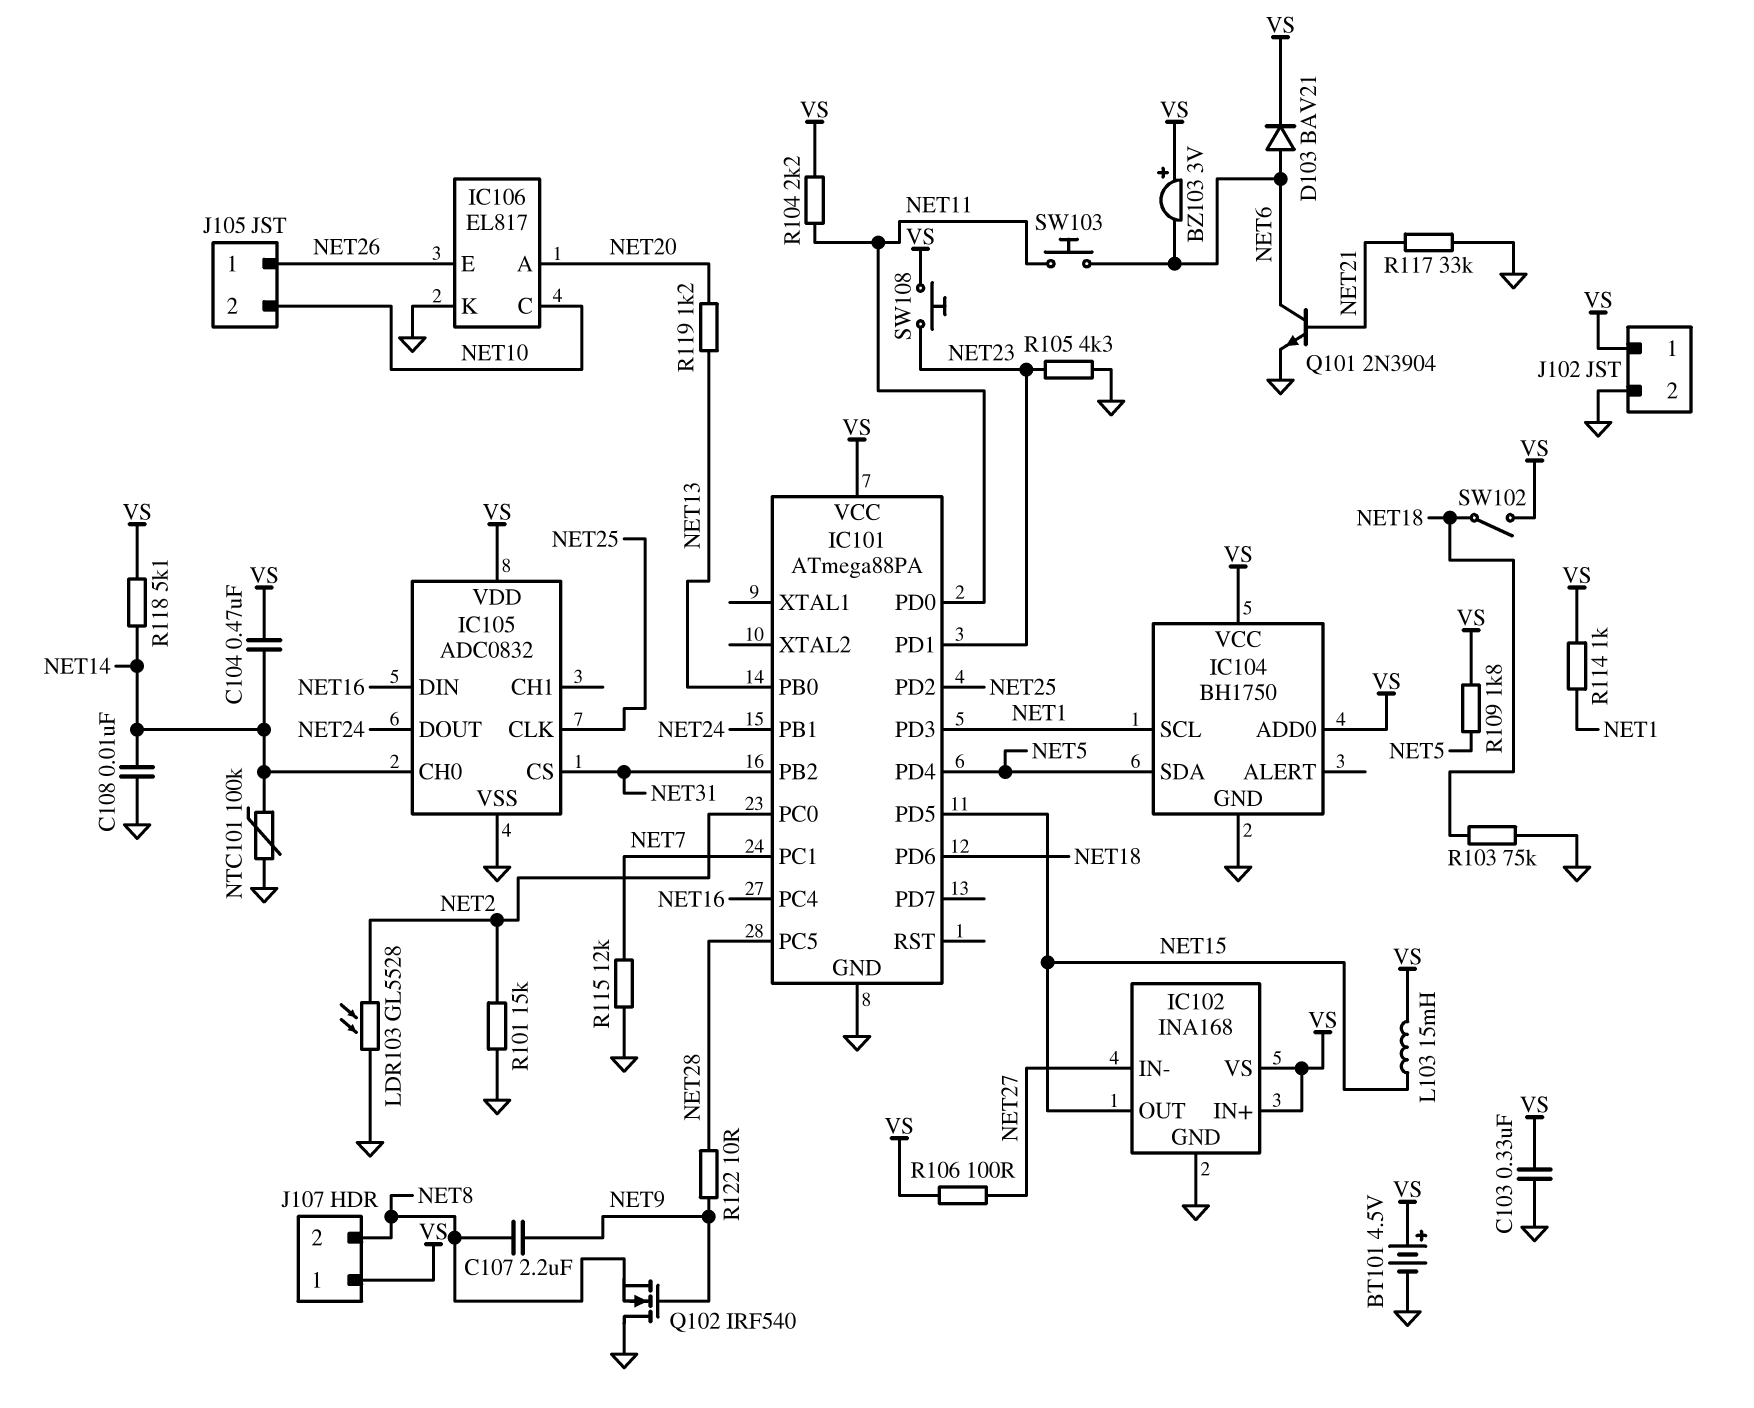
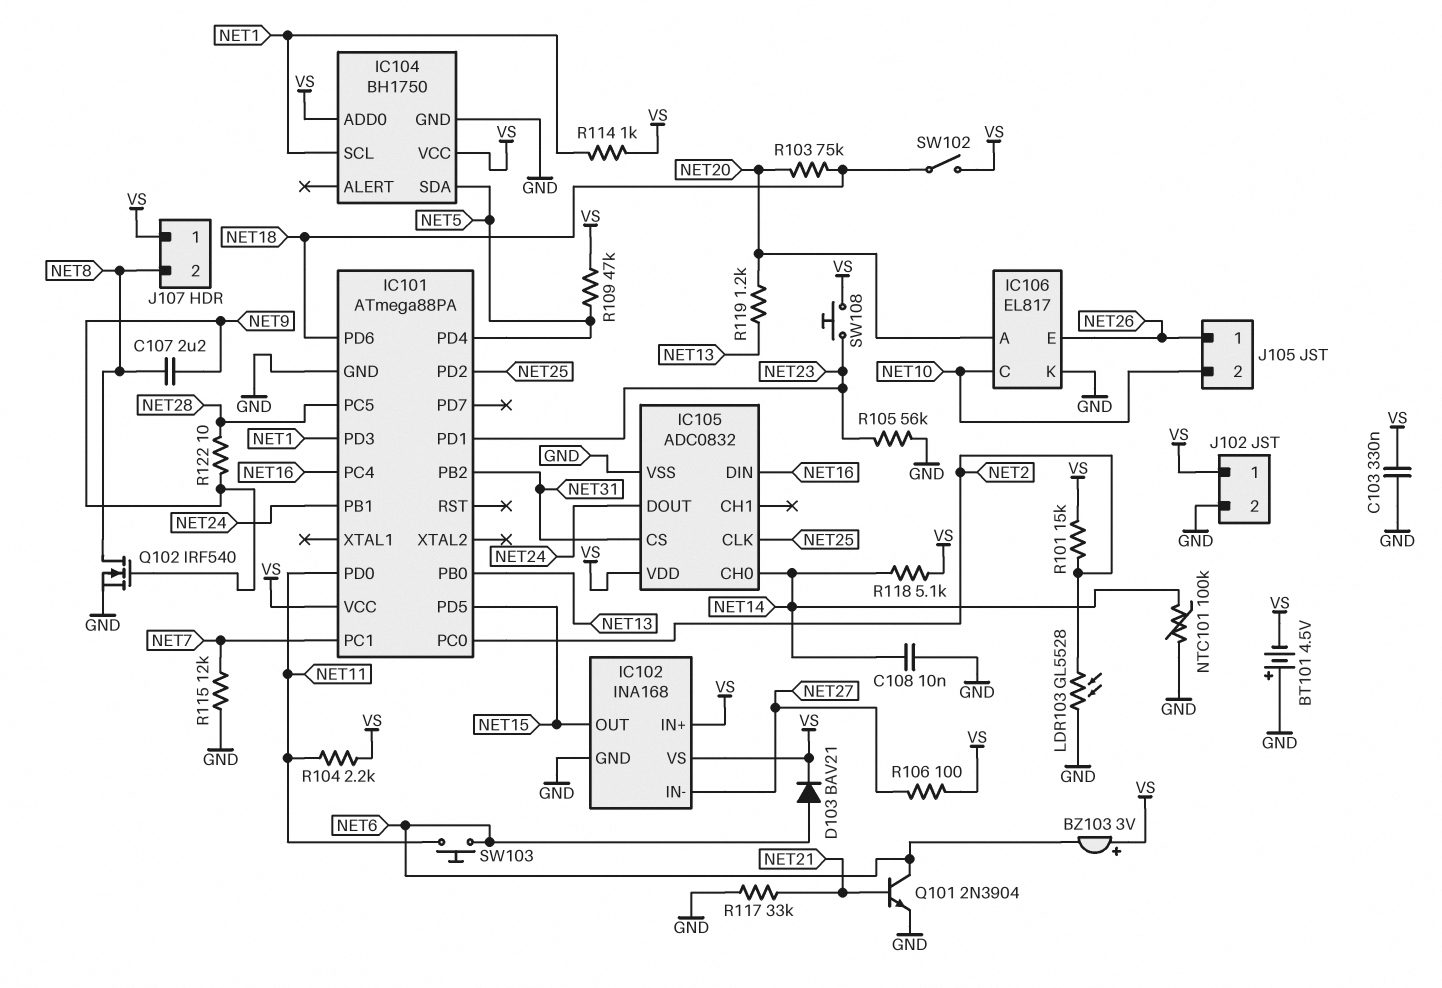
BT101: 4.5V (plus VS, minus GND) -> 4.5V (plus GND, minus VS)
C104: 470nF (NET14, VS) -> none
L103: 15mH (NET15, VS) -> none
Q102: NMOS IRF540 (G NET9, D GND, S NET8) -> NMOS IRF540 (G NET9, D NET8, S GND)
R101: 15k (GND, NET2) -> 15k (NET2, VS)
R103: 75k (GND, NET18) -> 75k (NET18, NET20)
R105: 4.3k (GND, NET23) -> 56k (GND, NET23)
R109: 1.8k (NET5, VS) -> 47k (NET5, VS)

